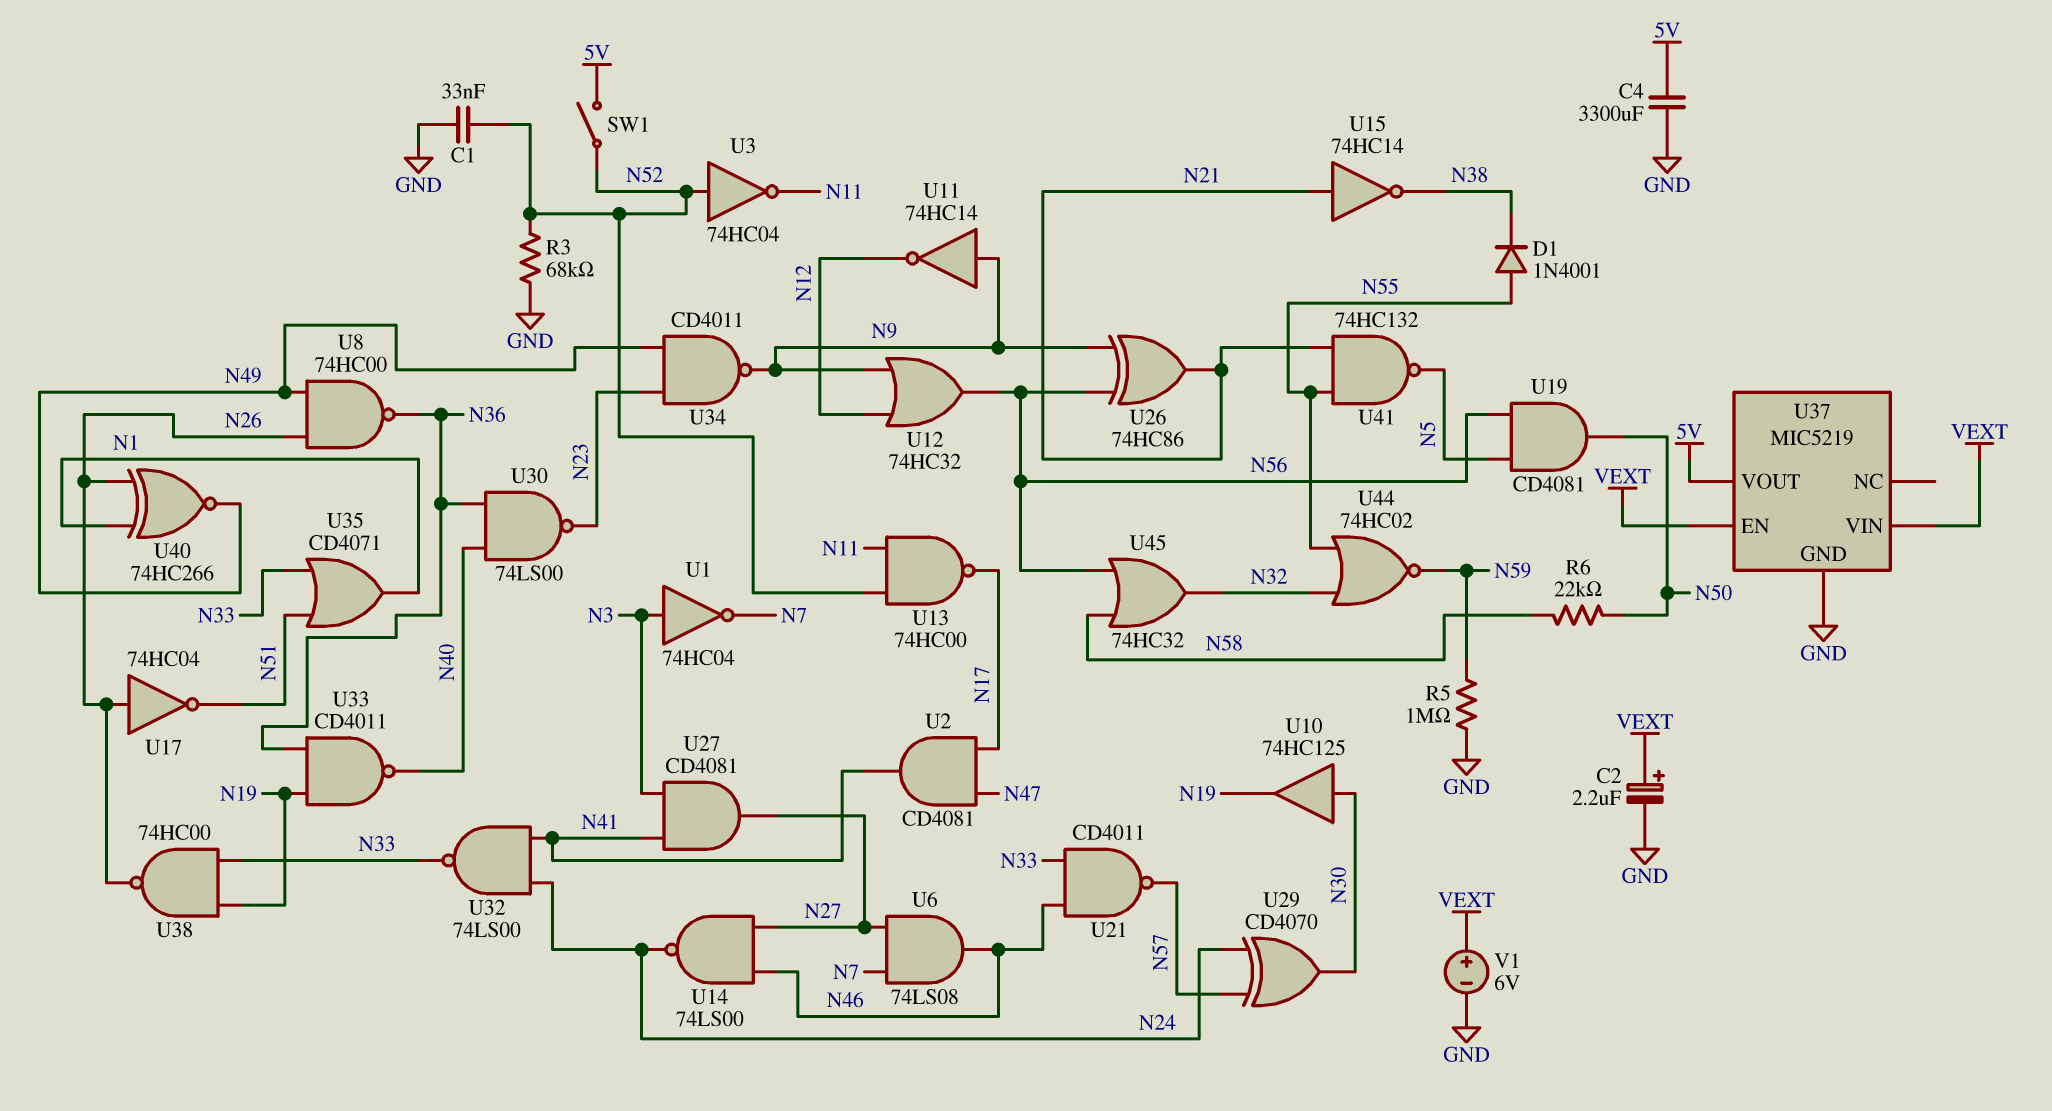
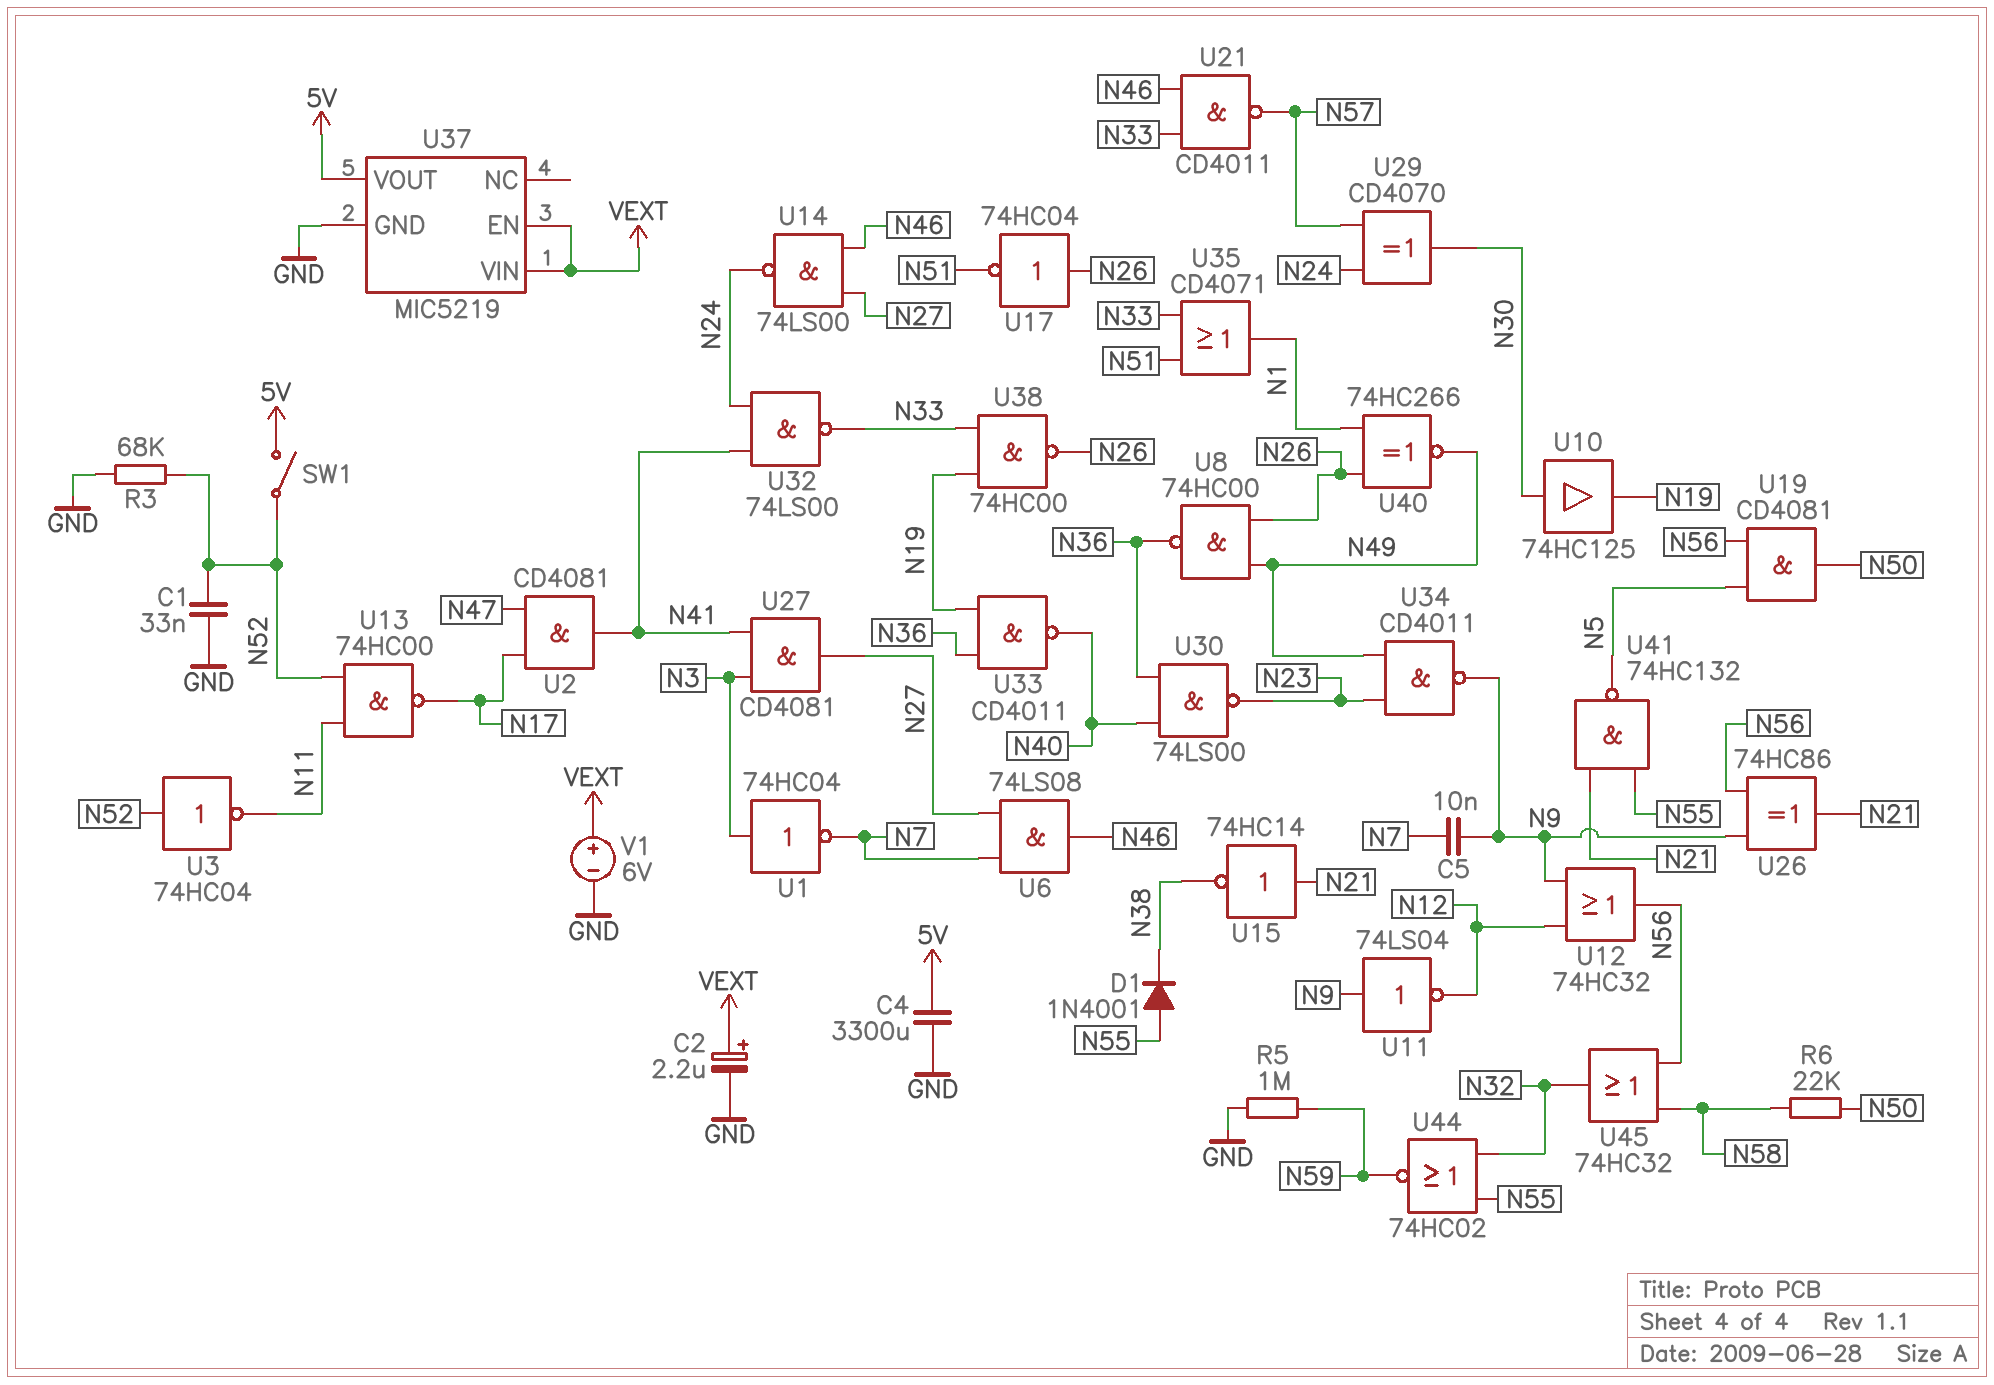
C5: none -> 10nF (N7, N9)
U11: NOT 74HC14 (in N9, out N12) -> NOT 74LS04 (in N9, out N12)

